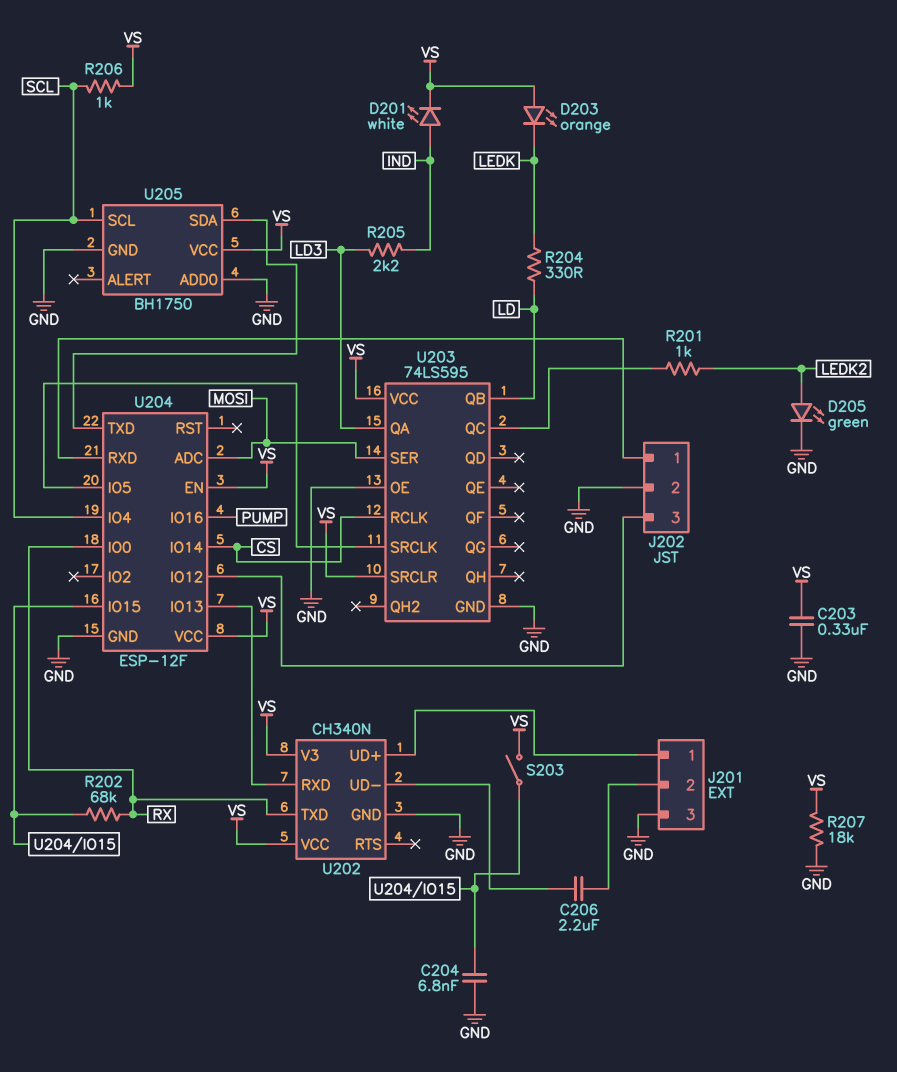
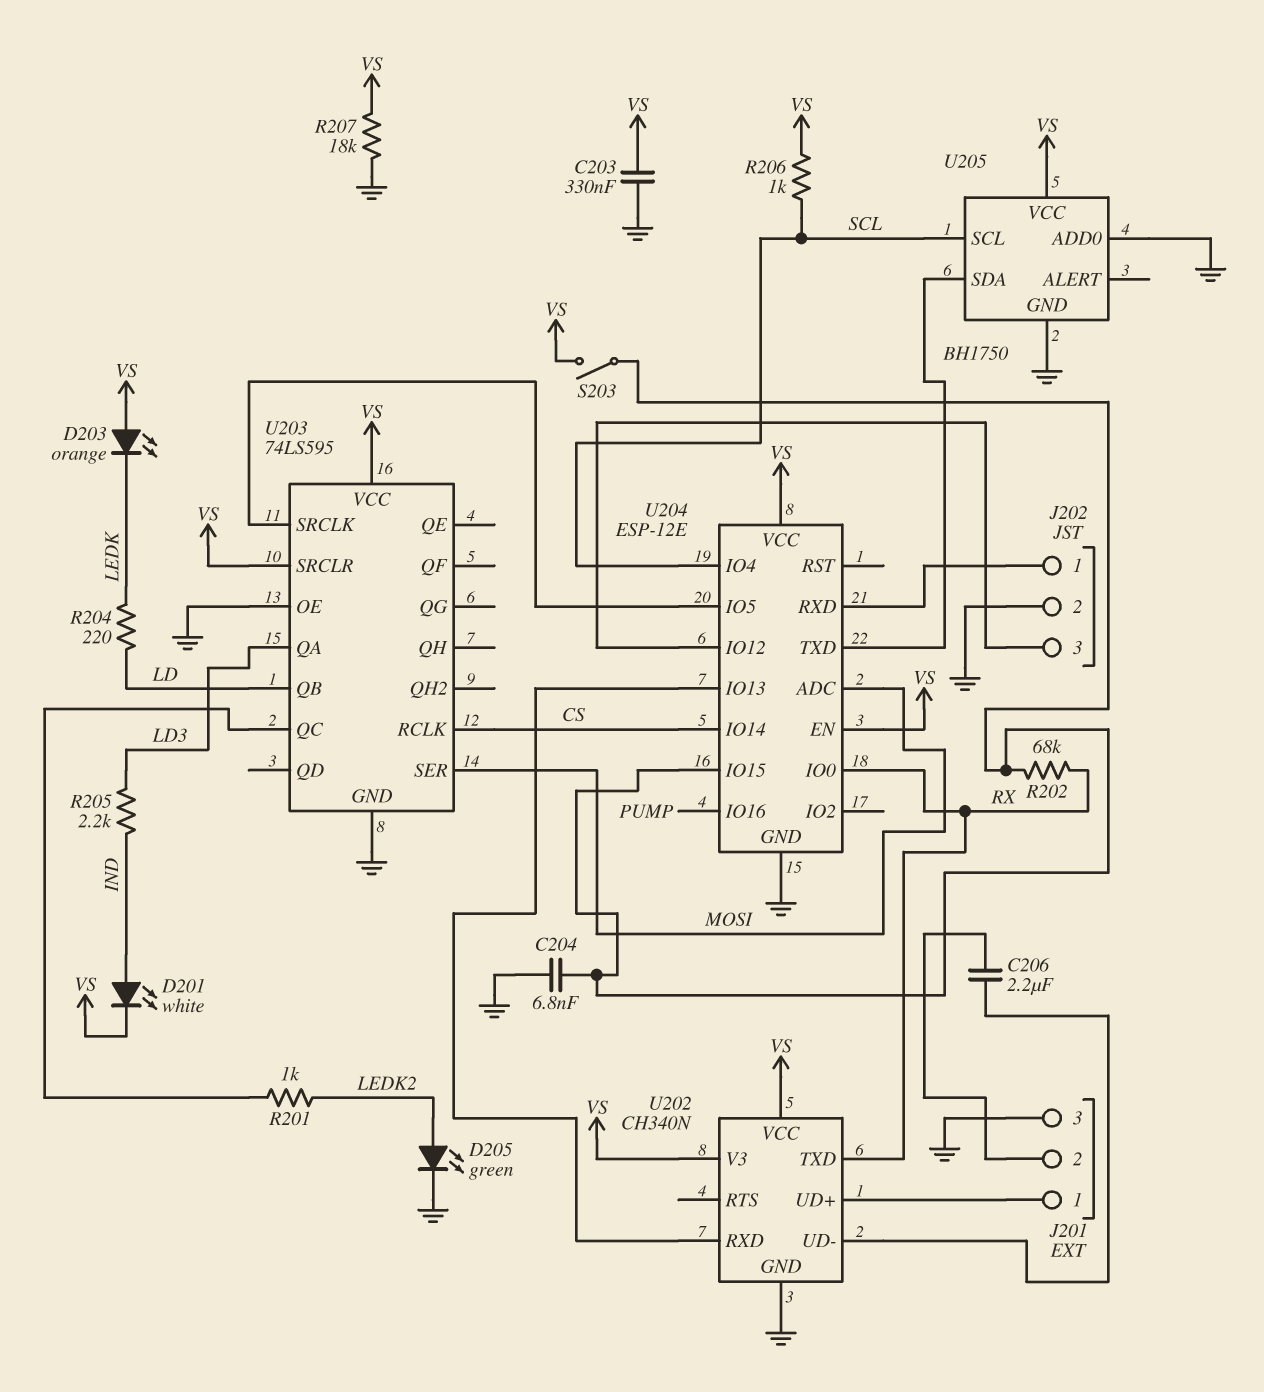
R204: 330 (LD, LEDK) -> 220 (LD, LEDK)
U204: ESP-12F -> ESP-12E

